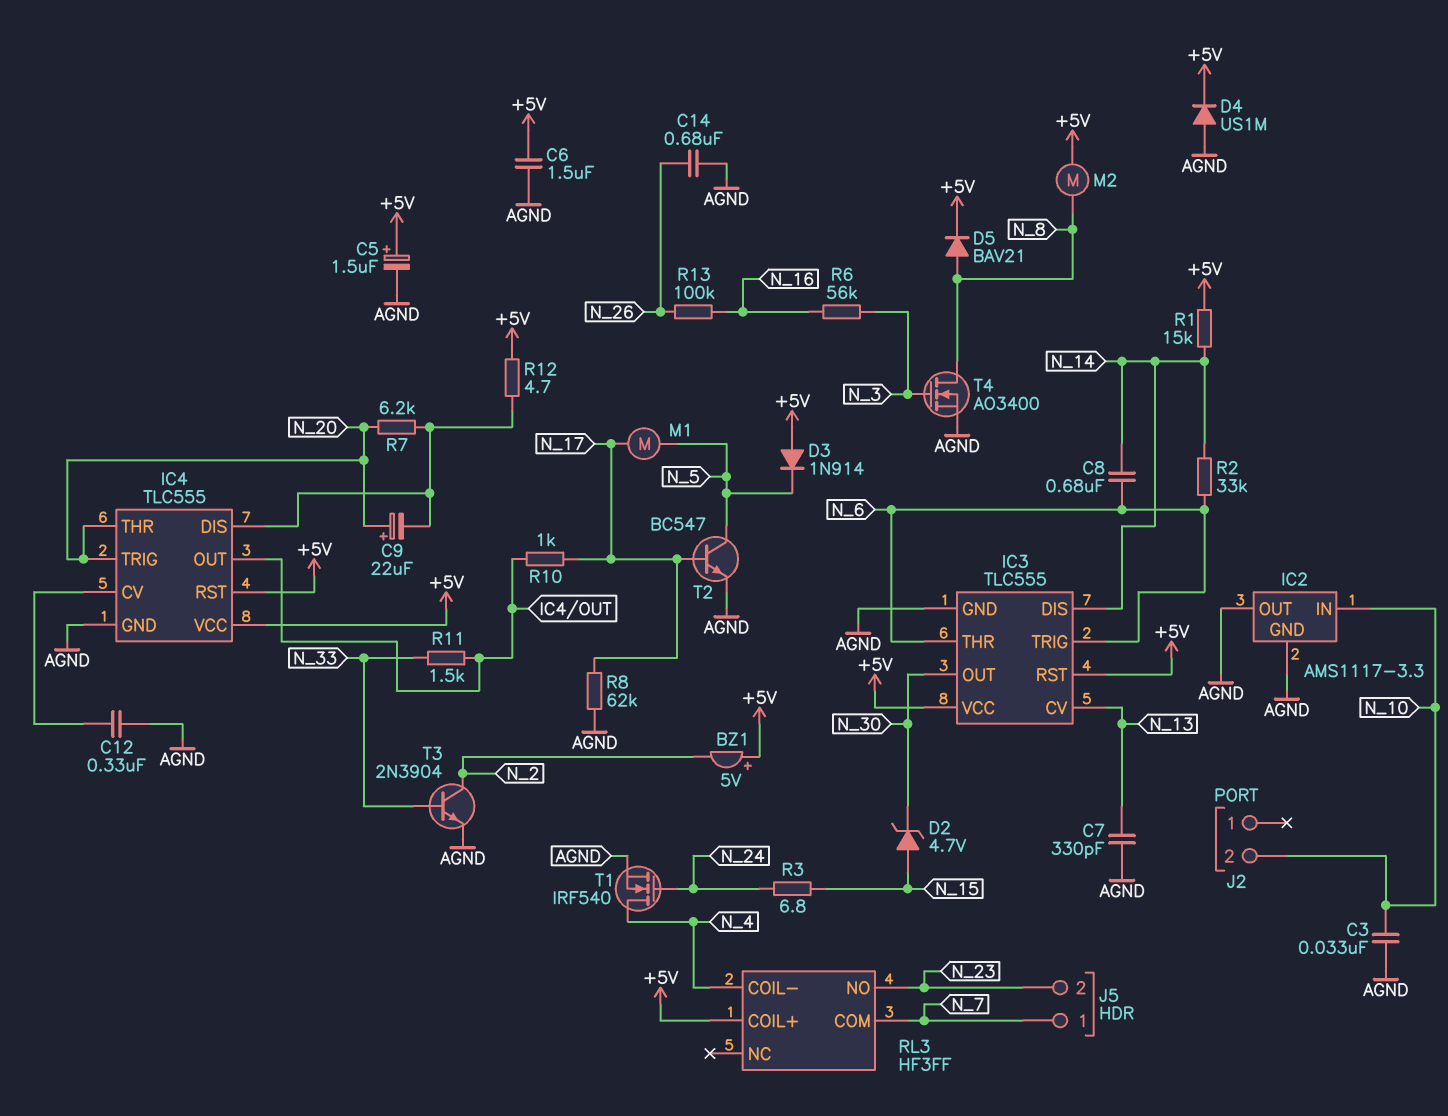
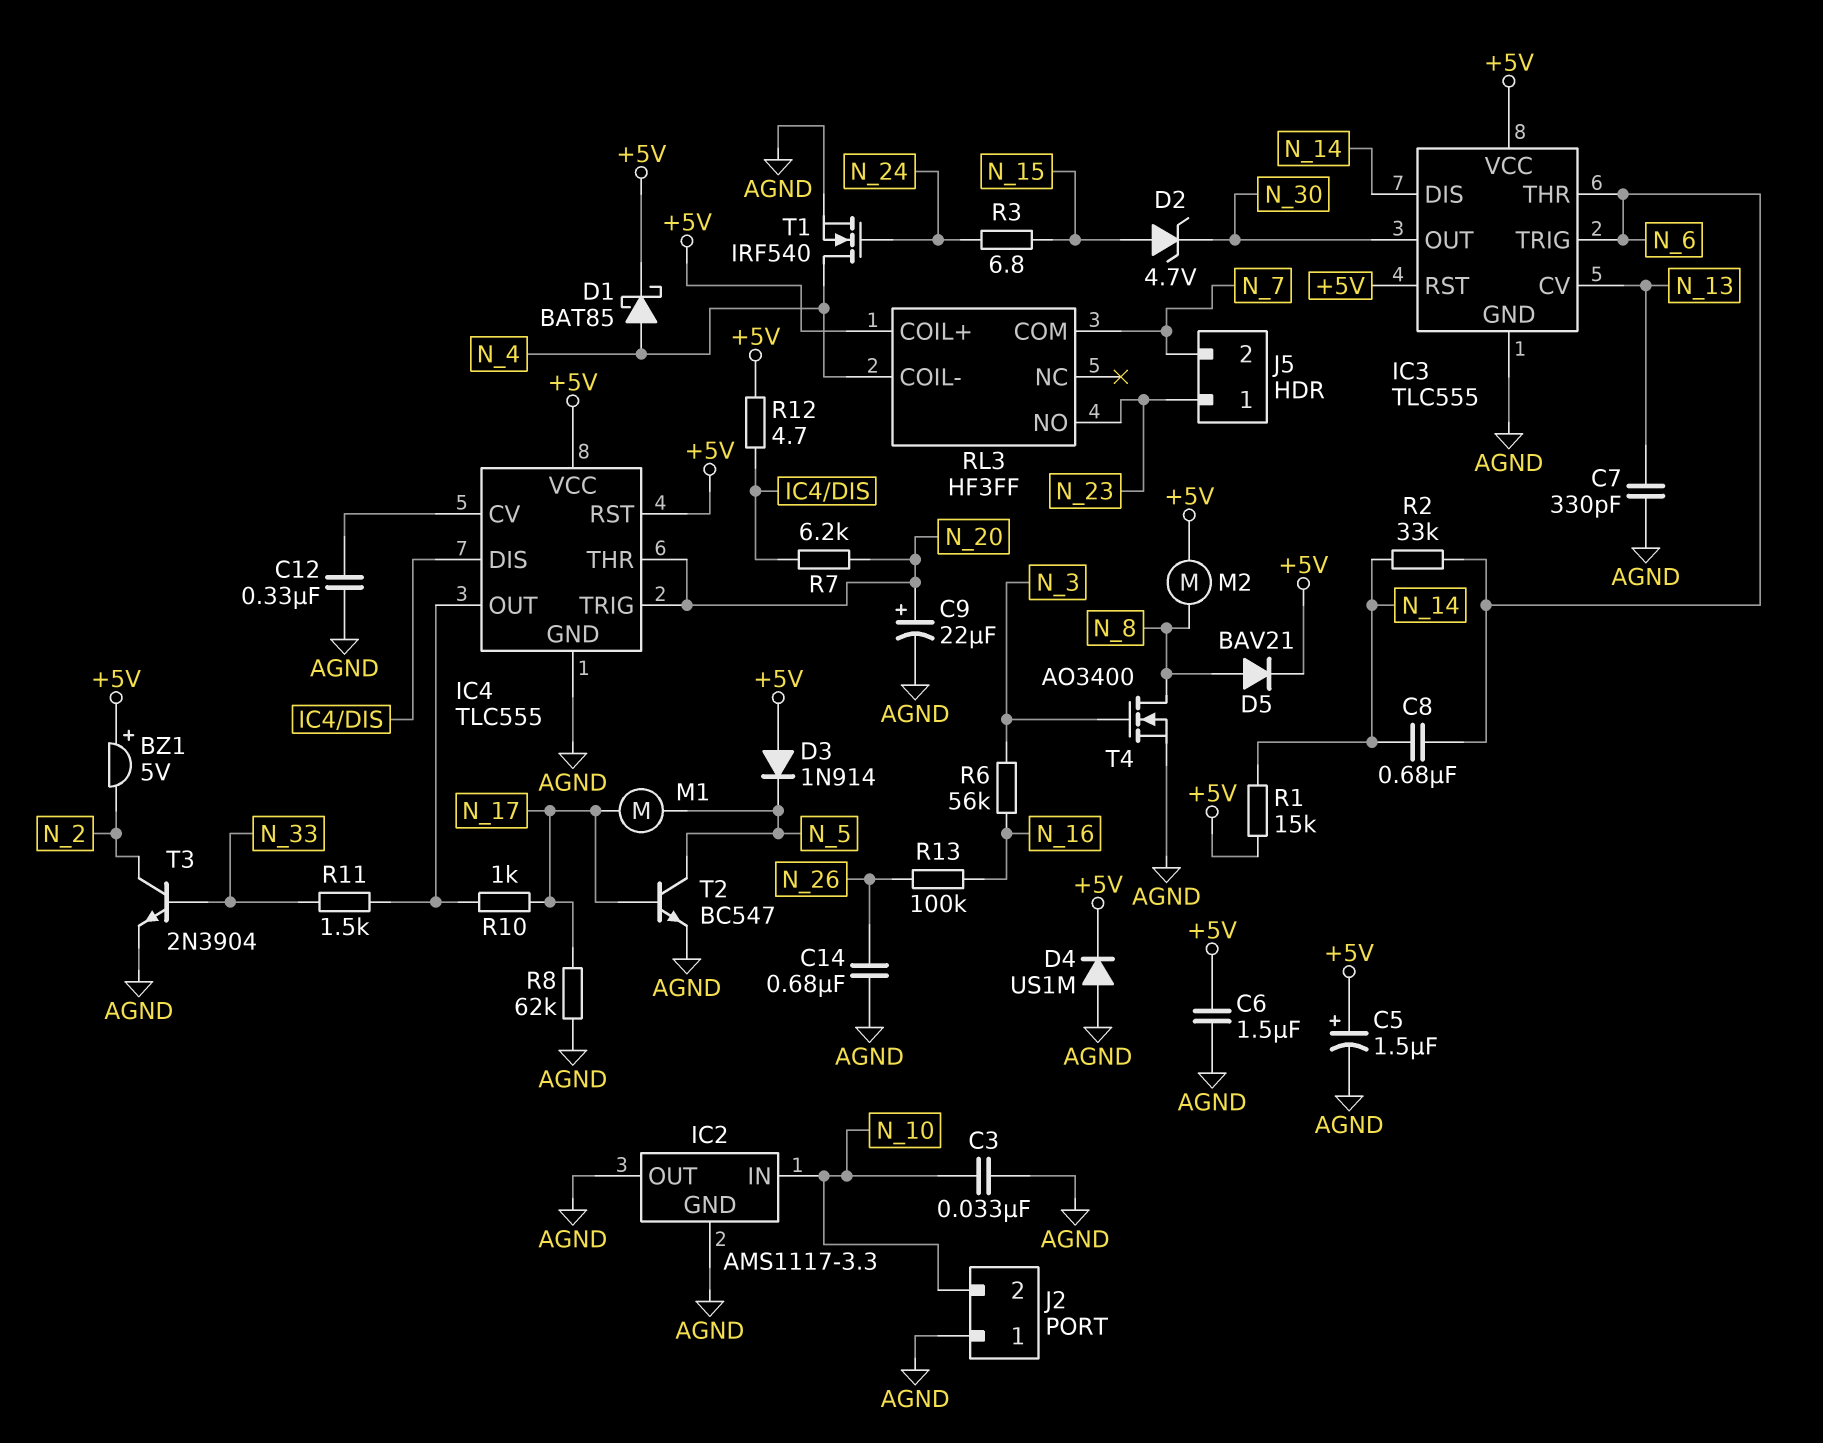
C9: 22uF (plus N_20, minus IC4/DIS) -> 22uF (plus N_20, minus AGND)
D1: none -> schottky BAT85 (A N_4, K +5V)
J2 pin 1: none -> AGND
J5 pin 1: N_7 -> N_23
J5 pin 2: N_23 -> N_7

